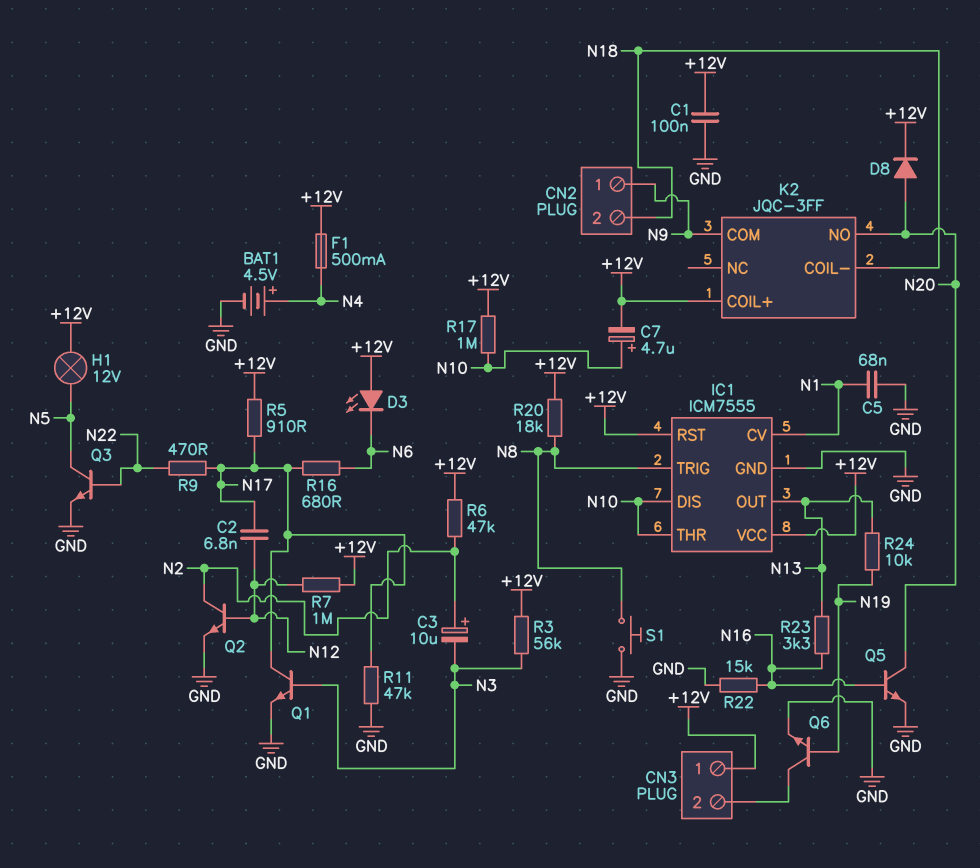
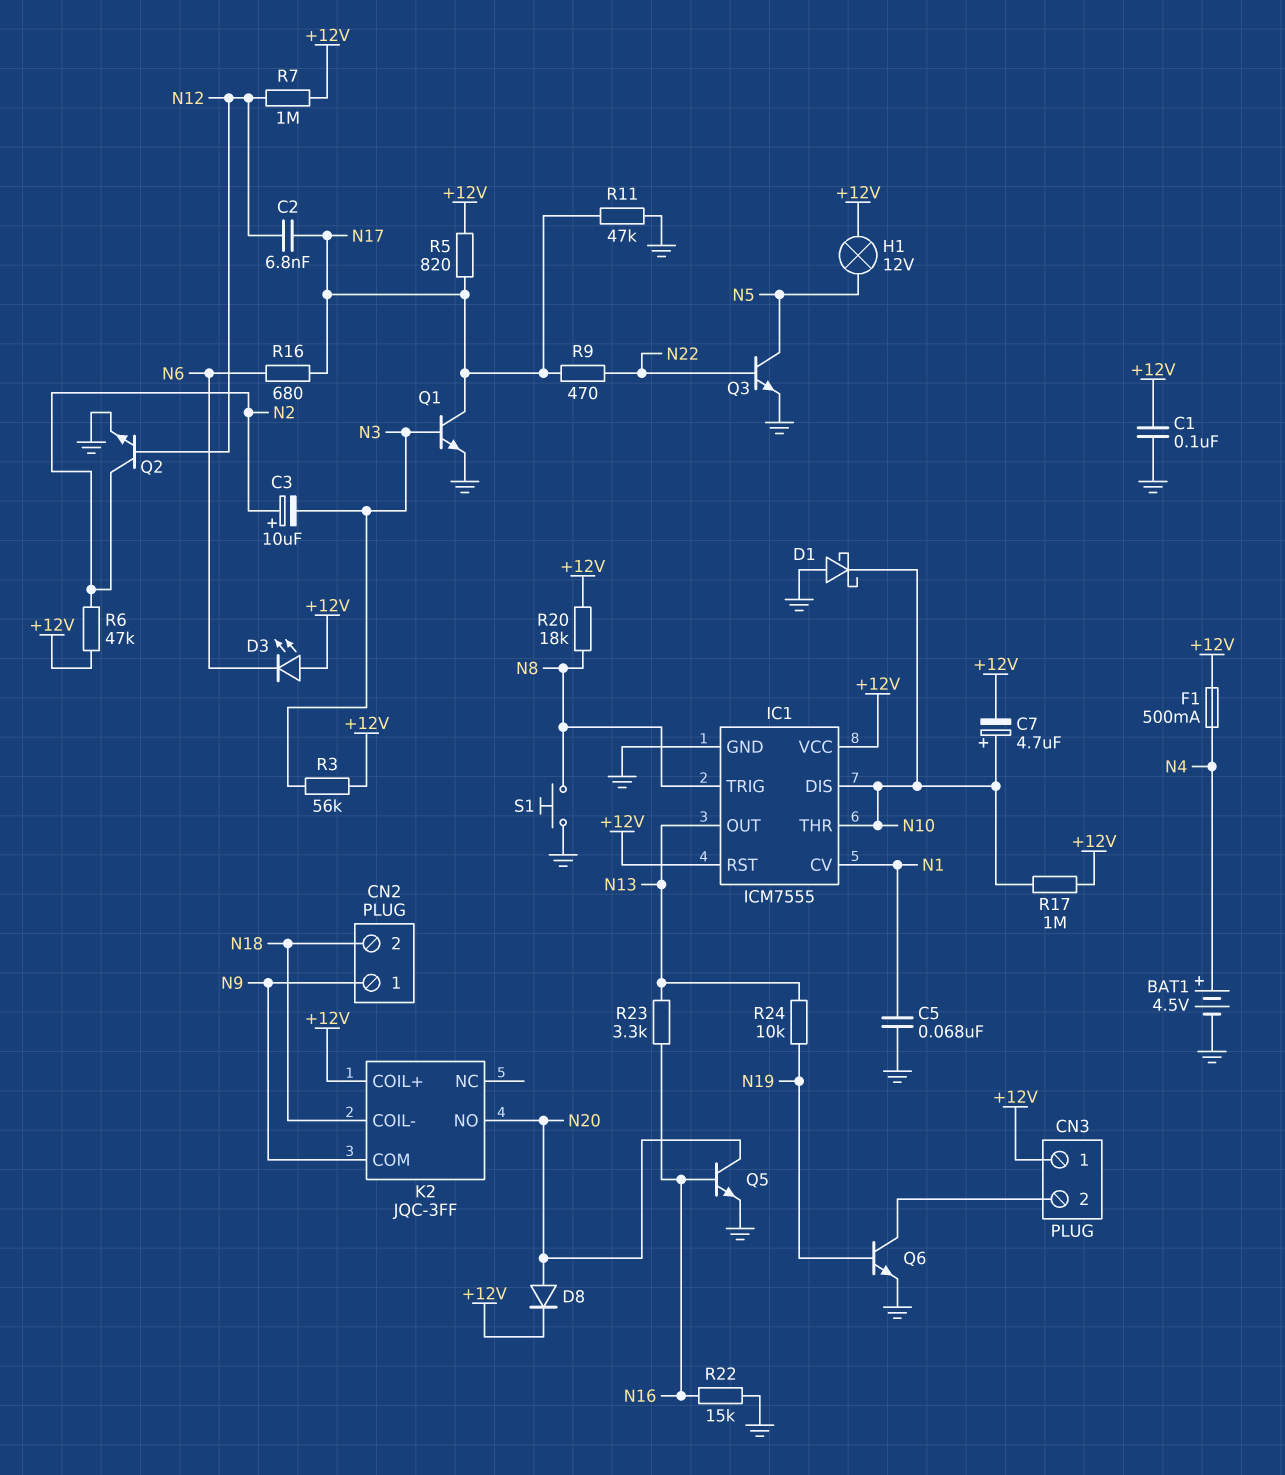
D1: none -> schottky (A GND, K N10)
R5: 910 (+12V, N17) -> 820 (+12V, N17)

